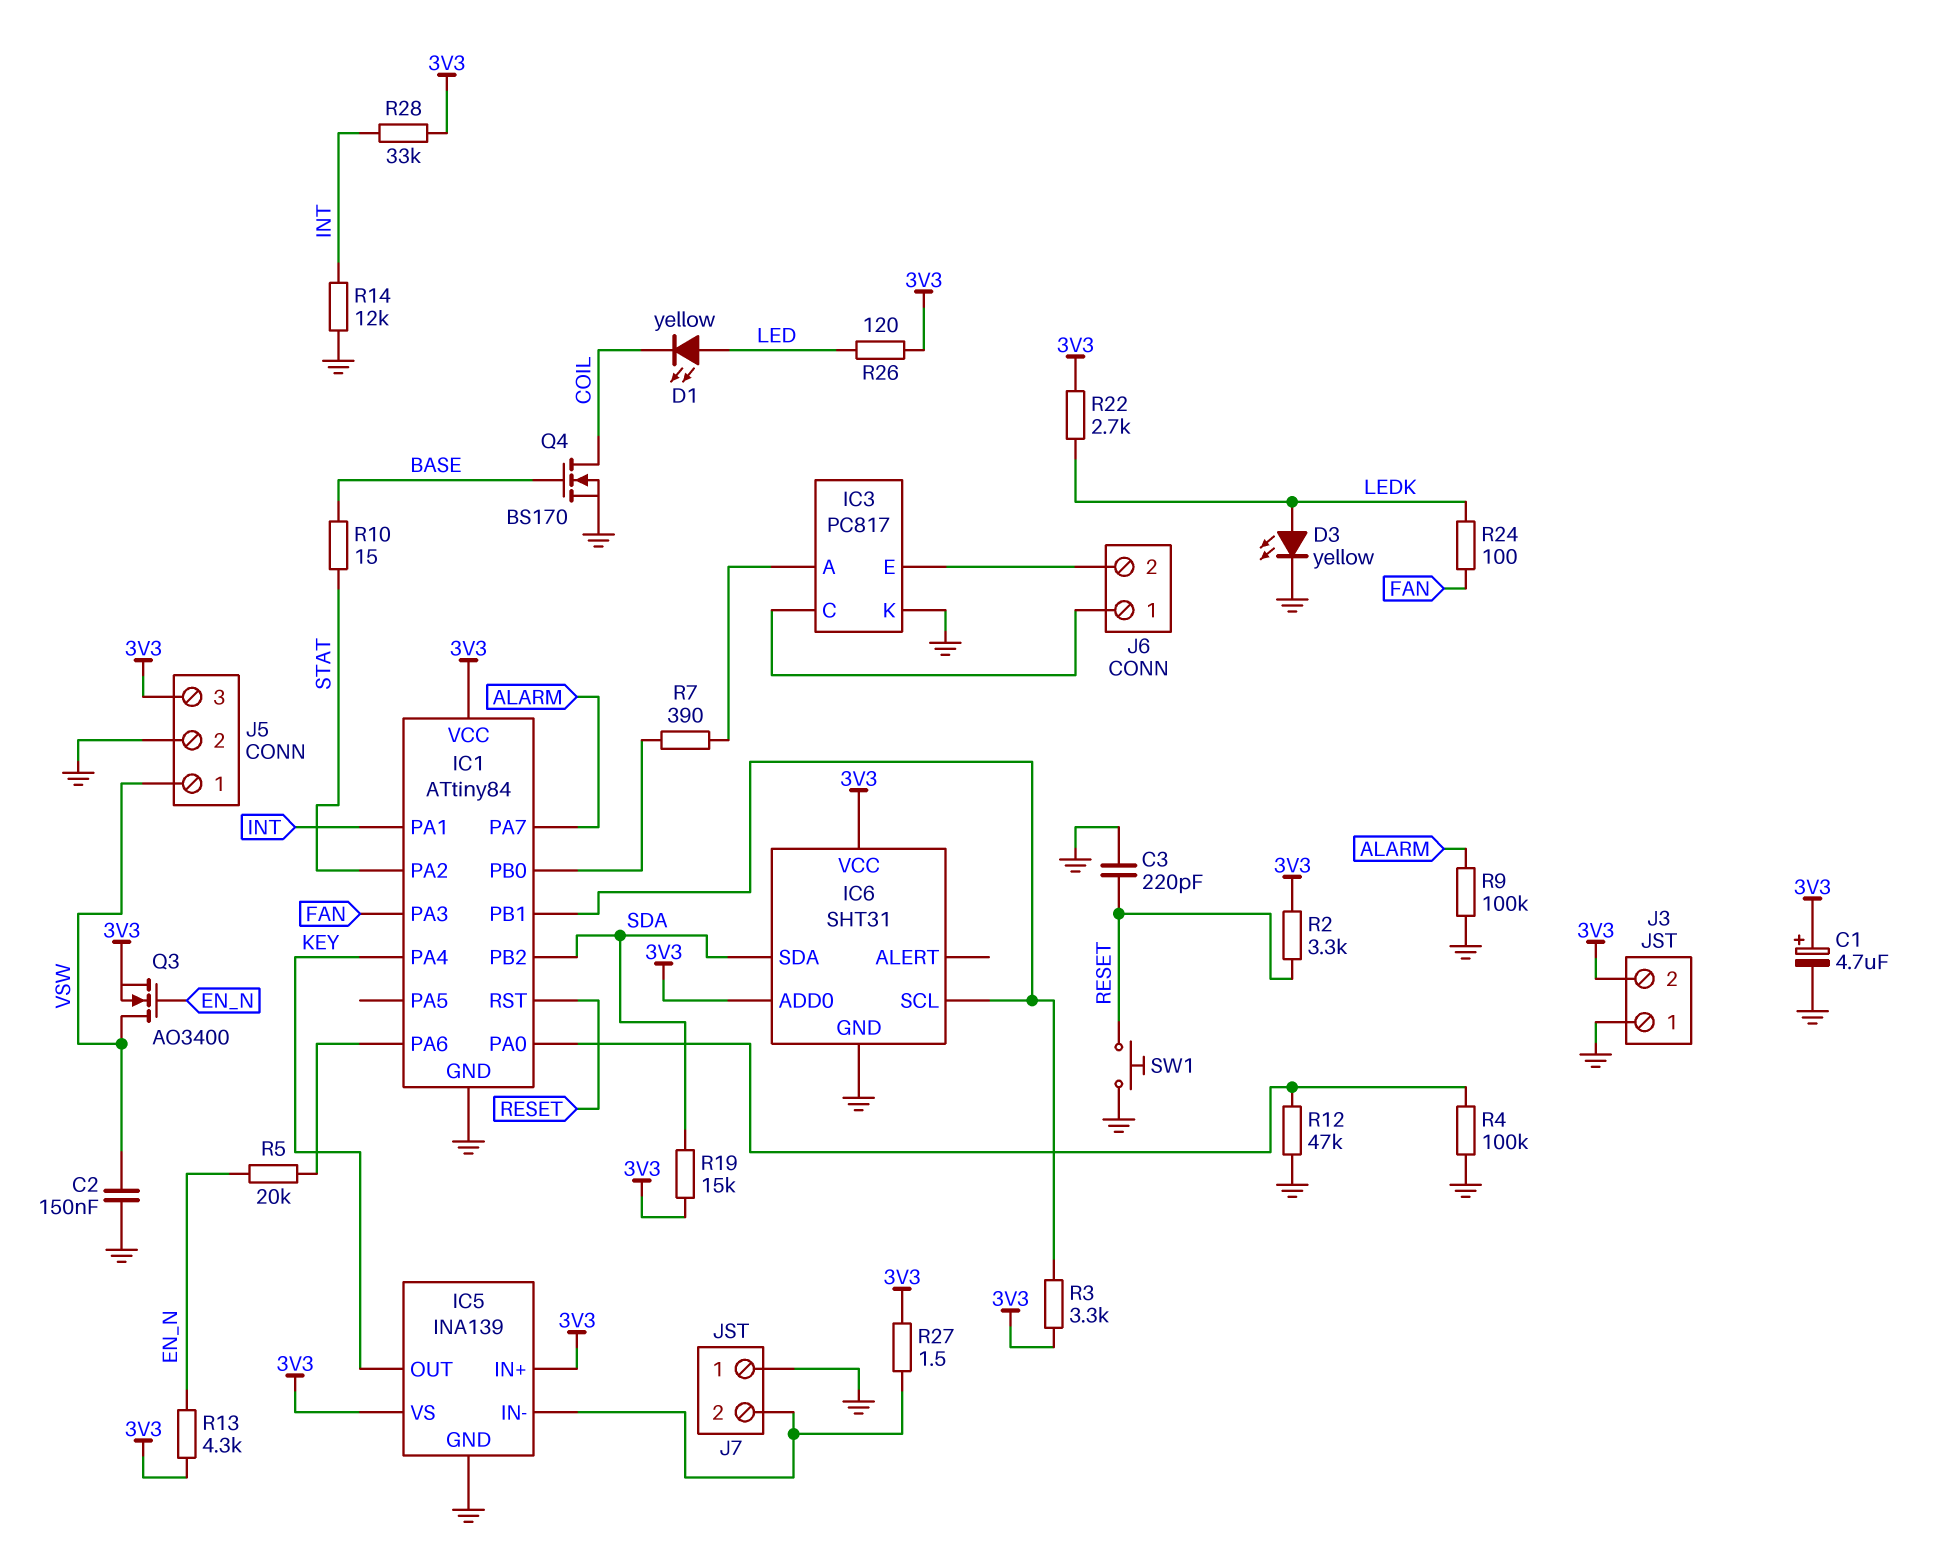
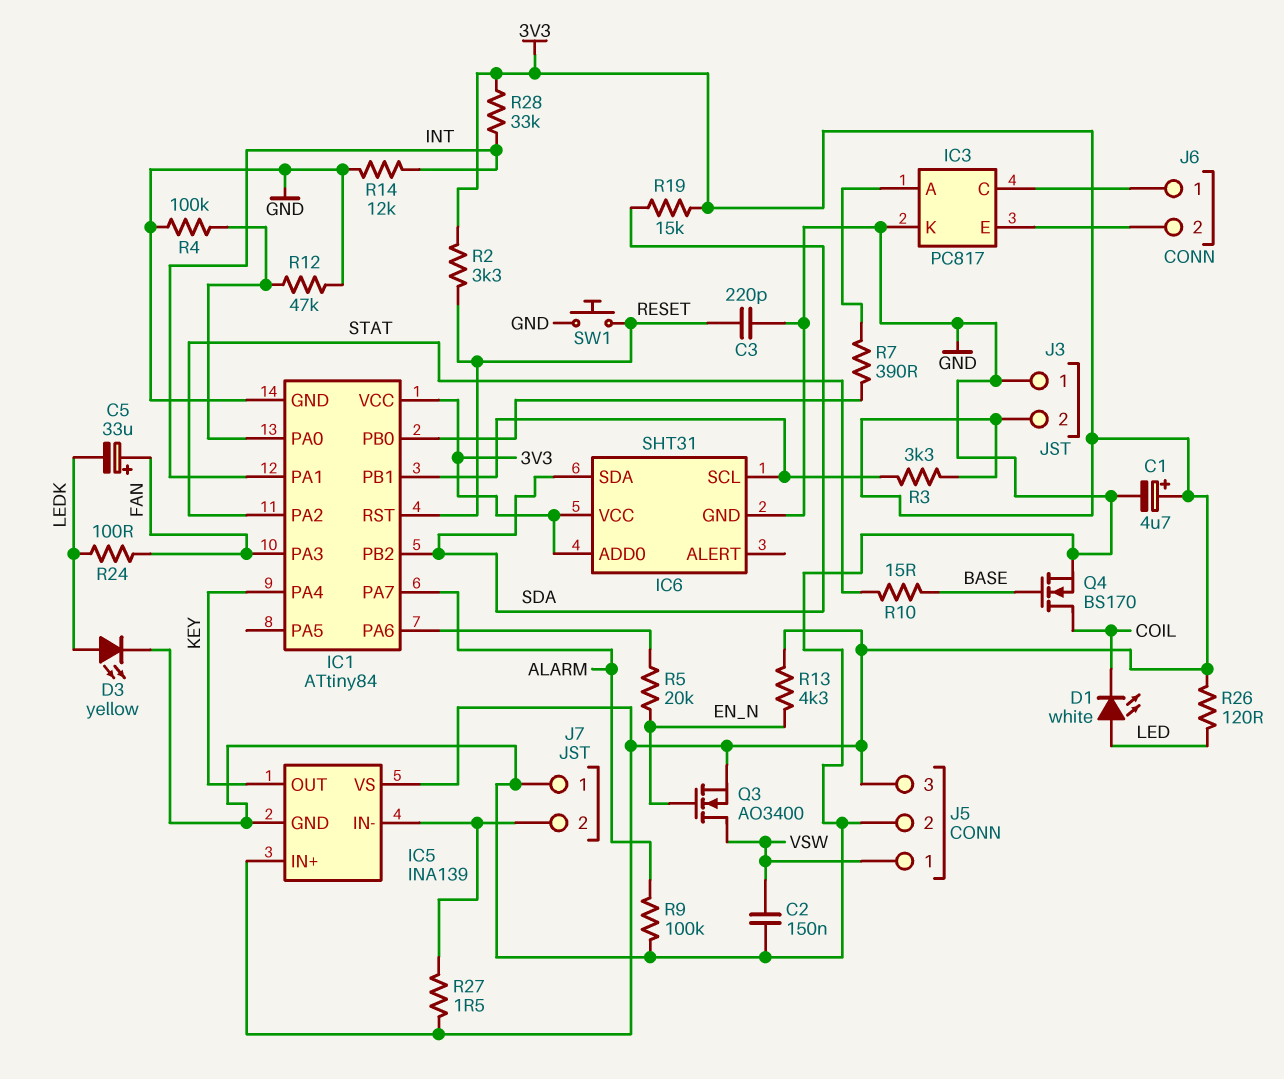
C5: none -> 33uF (plus FAN, minus LEDK)
D1: LED yellow (A LED, K COIL) -> LED white (A LED, K COIL)
R22: 2.7k (3V3, LEDK) -> none

